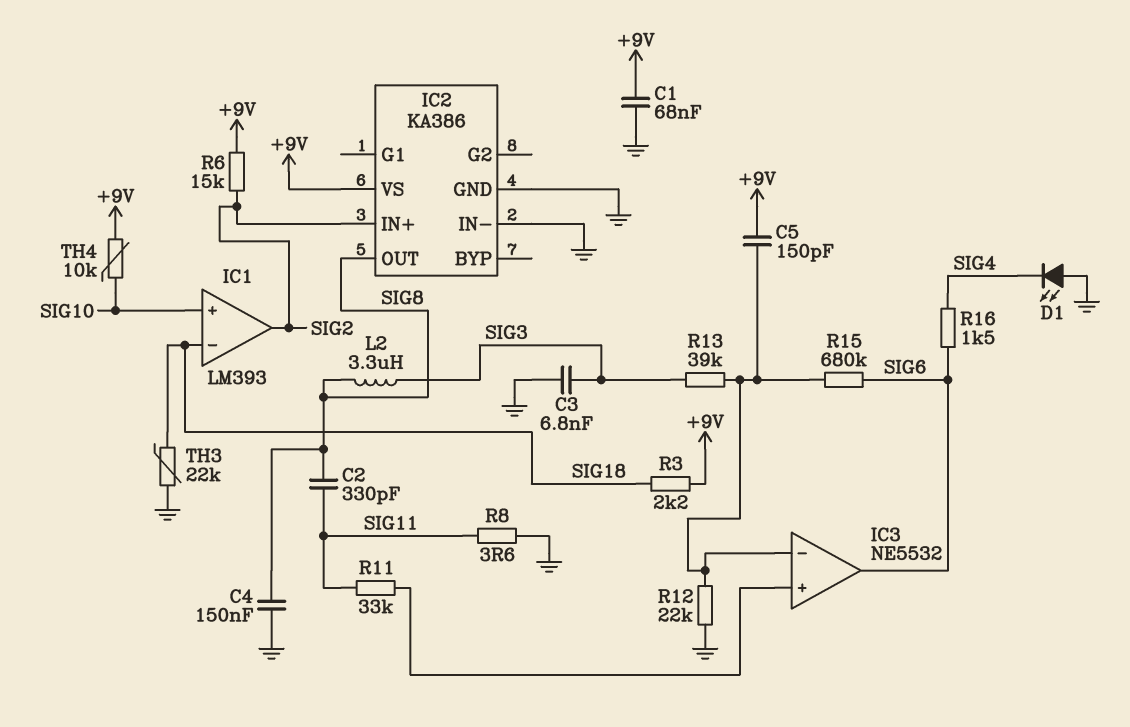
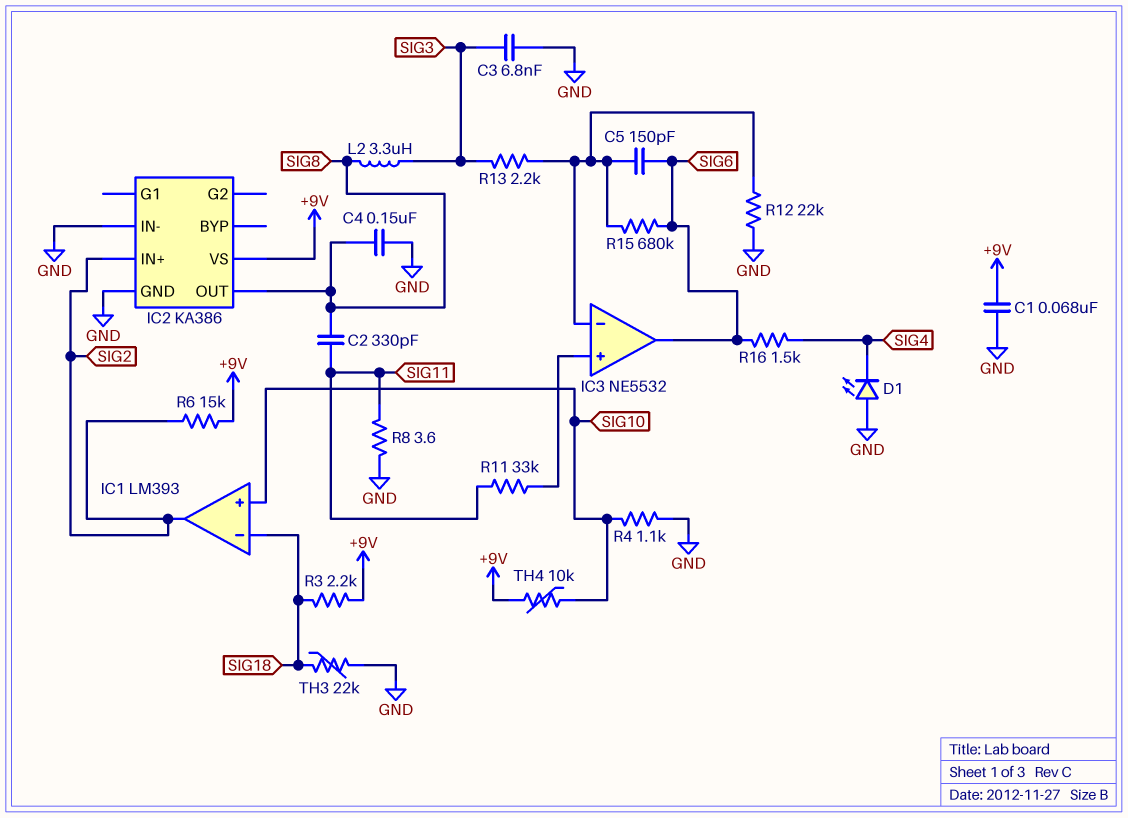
C5: 150pF (+9V, IC3/in-) -> 150pF (IC3/in-, SIG6)
R4: none -> 1.1k (GND, SIG10)
R13: 39k (IC3/in-, SIG3) -> 2.2k (IC3/in-, SIG3)

